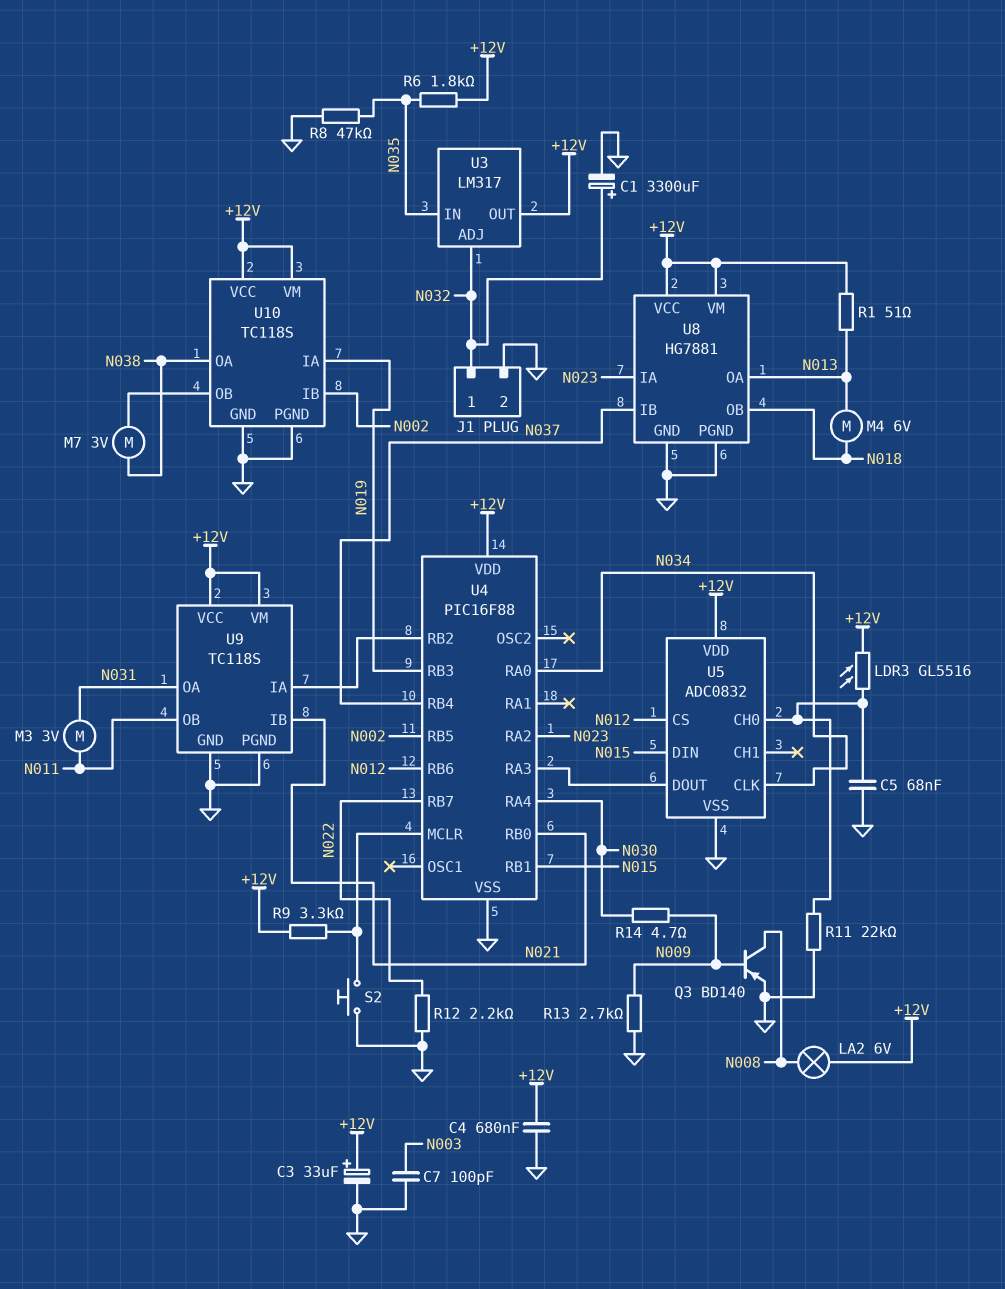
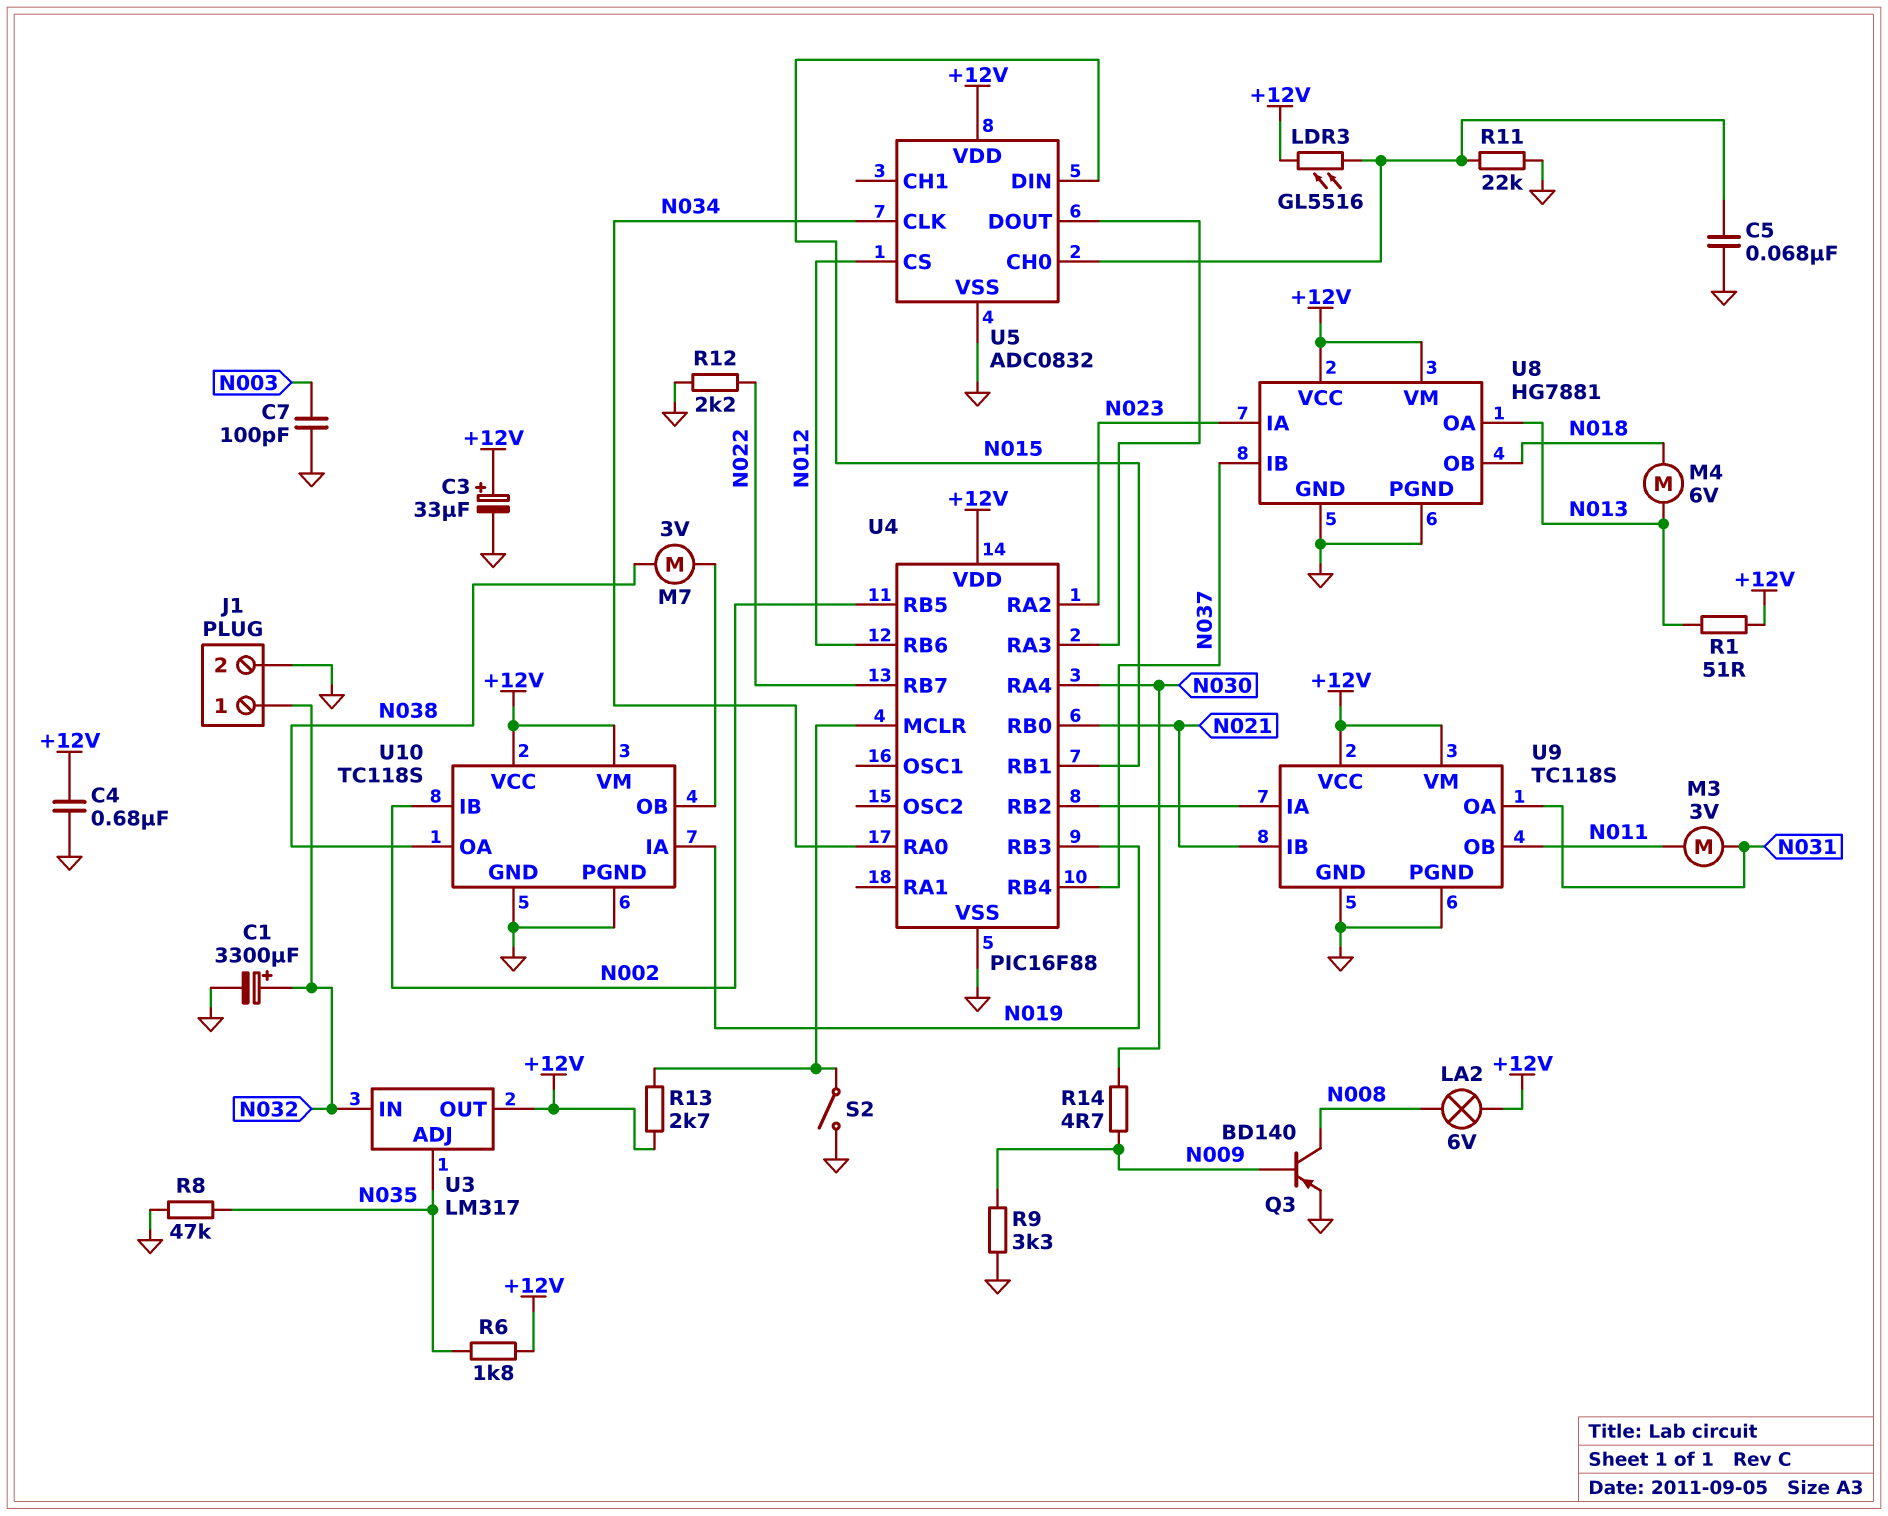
R9: 3.3k (+12V, U4/MCLR) -> 3.3k (GND, N009)
R13: 2.7k (GND, N009) -> 2.7k (+12V, U4/MCLR)
S2: button (GND, U4/MCLR) -> switch (GND, U4/MCLR)
U3 pin ADJ: N032 -> N035
U3 pin IN: N035 -> N032

